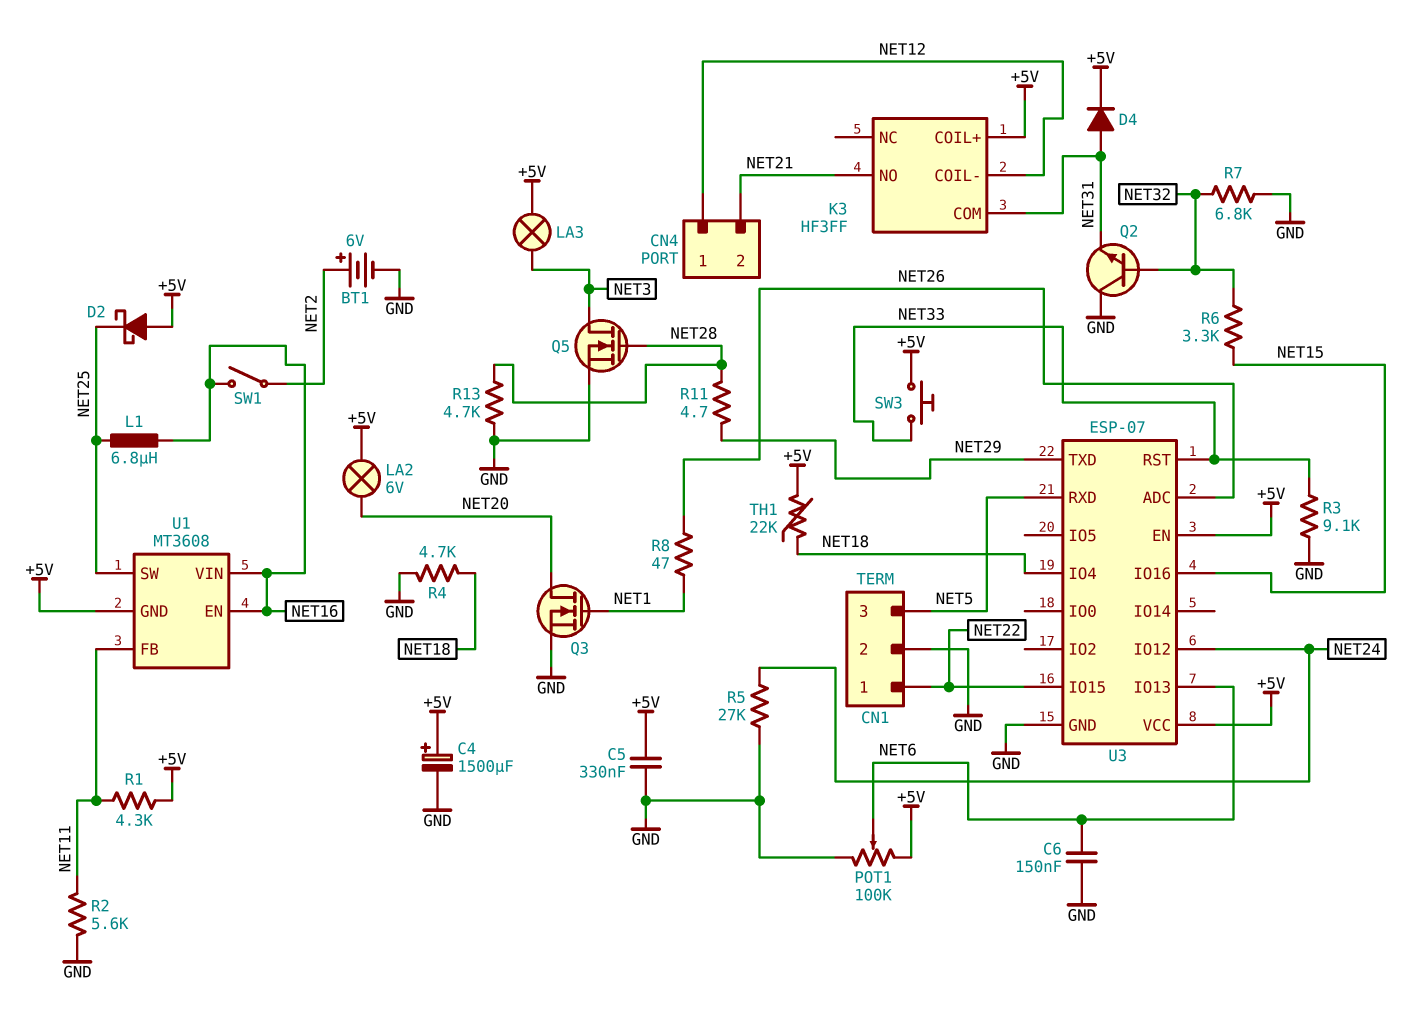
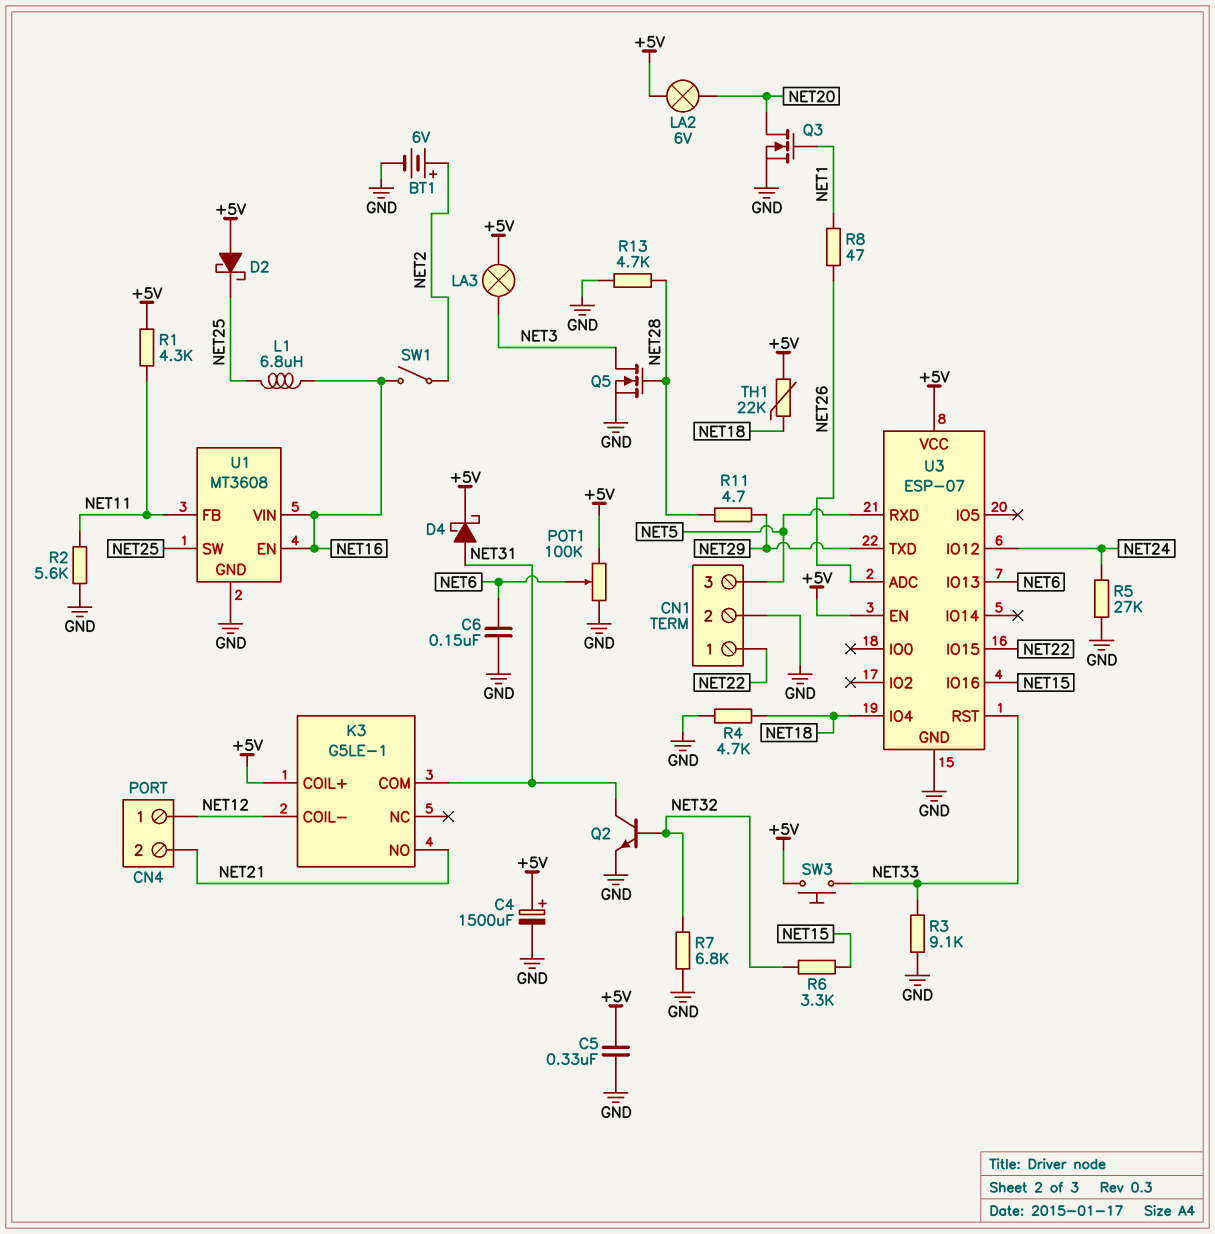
D4: diode (A NET31, K +5V) -> schottky (A NET31, K +5V)
K3: HF3FF -> G5LE-1
Q2: NPN (B NET32, C GND, E NET31) -> NPN (B NET32, C NET31, E GND)
U1 pin GND: +5V -> GND

